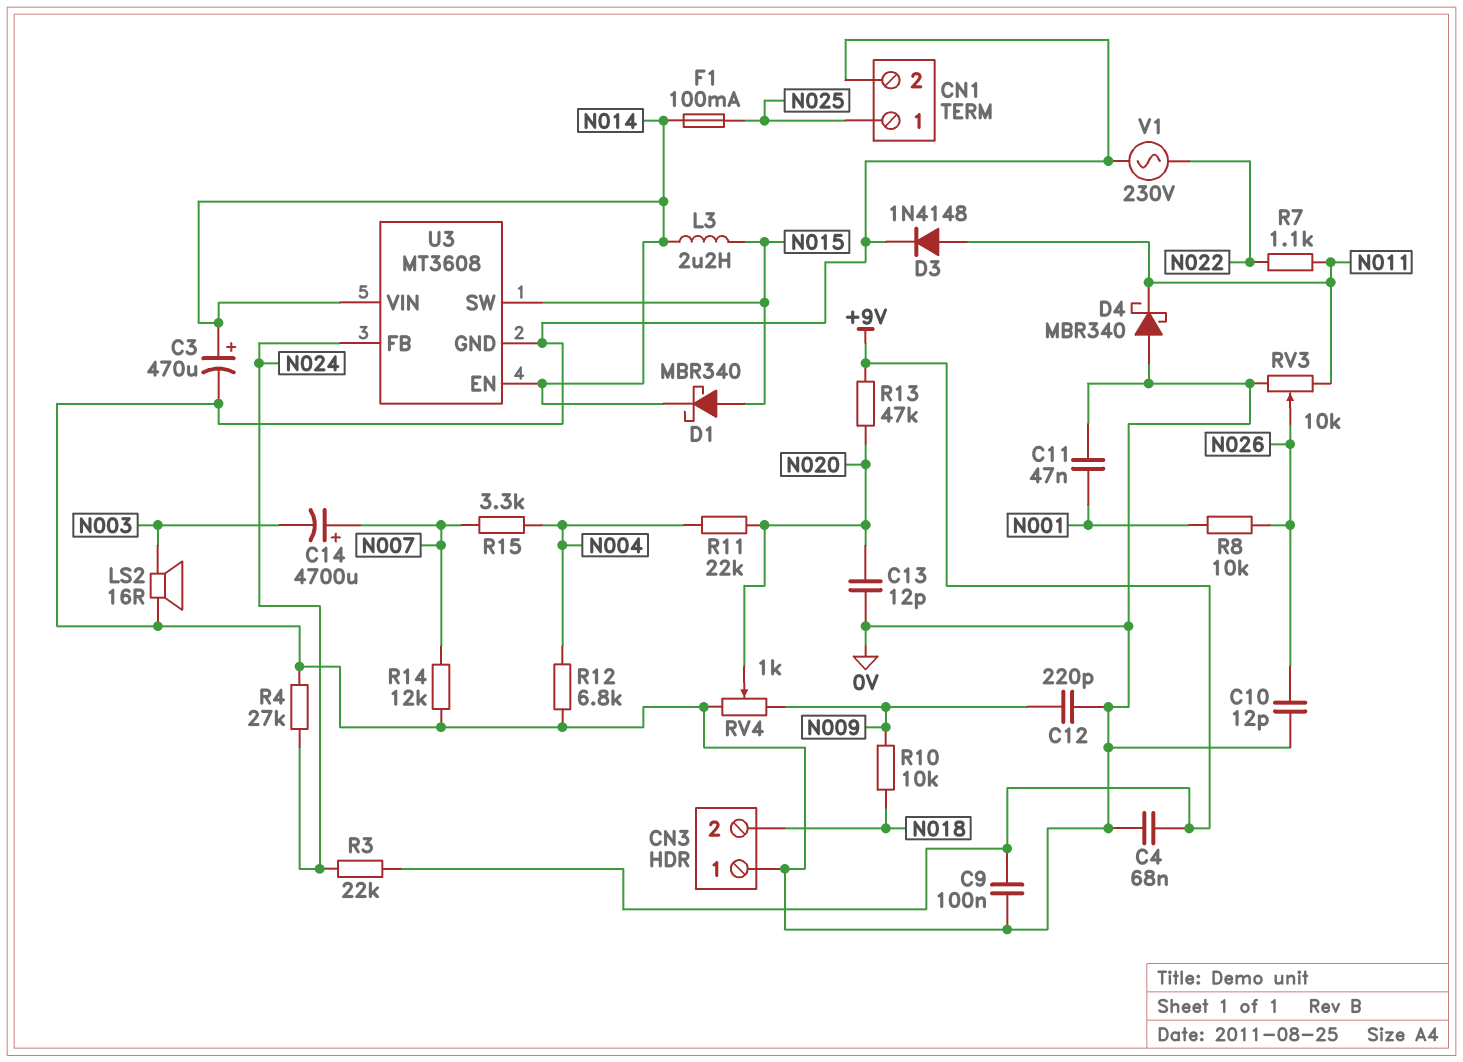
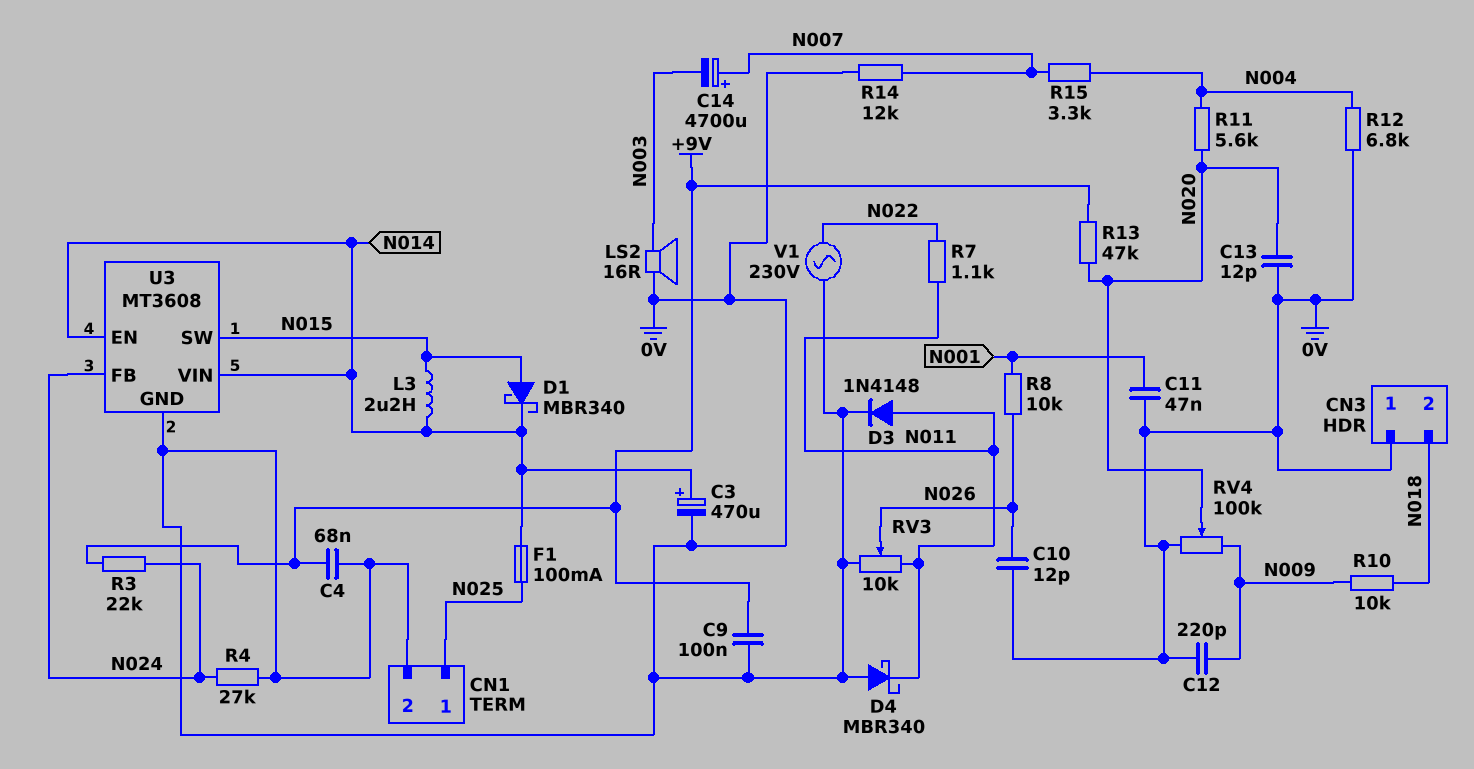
R11: 22k (N004, N020) -> 5.6k (N004, N020)
RV4: 1k (0V, N009, wiper N020) -> 100k (0V, N009, wiper N020)

